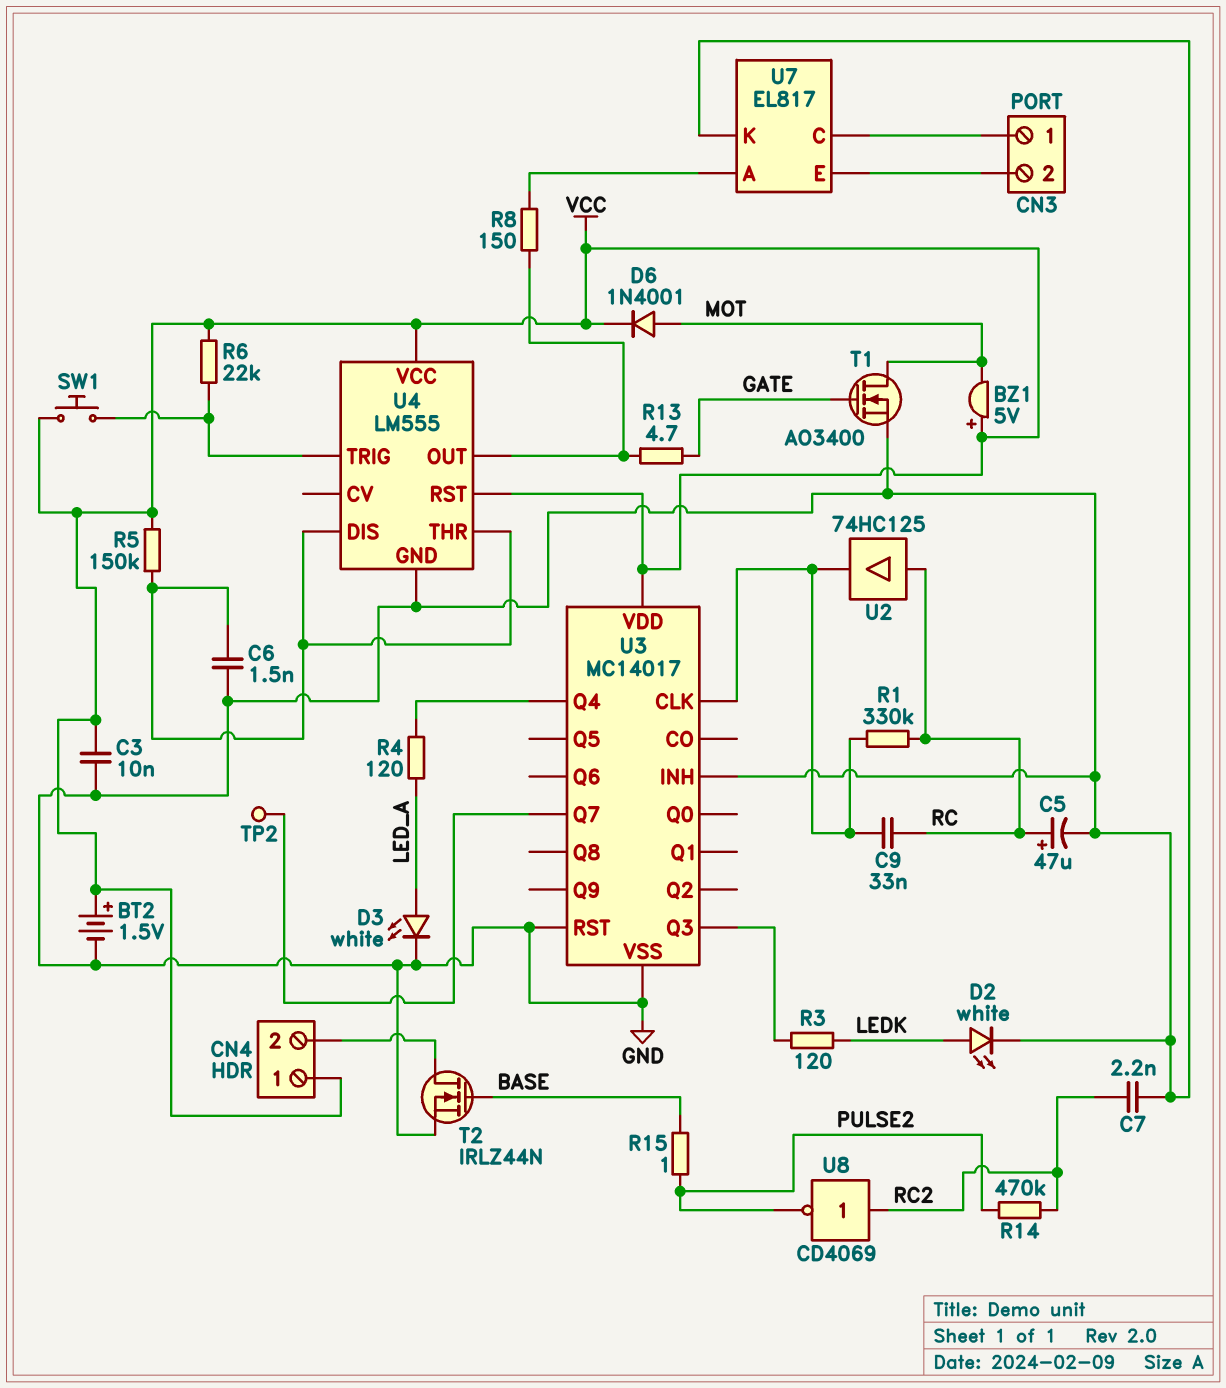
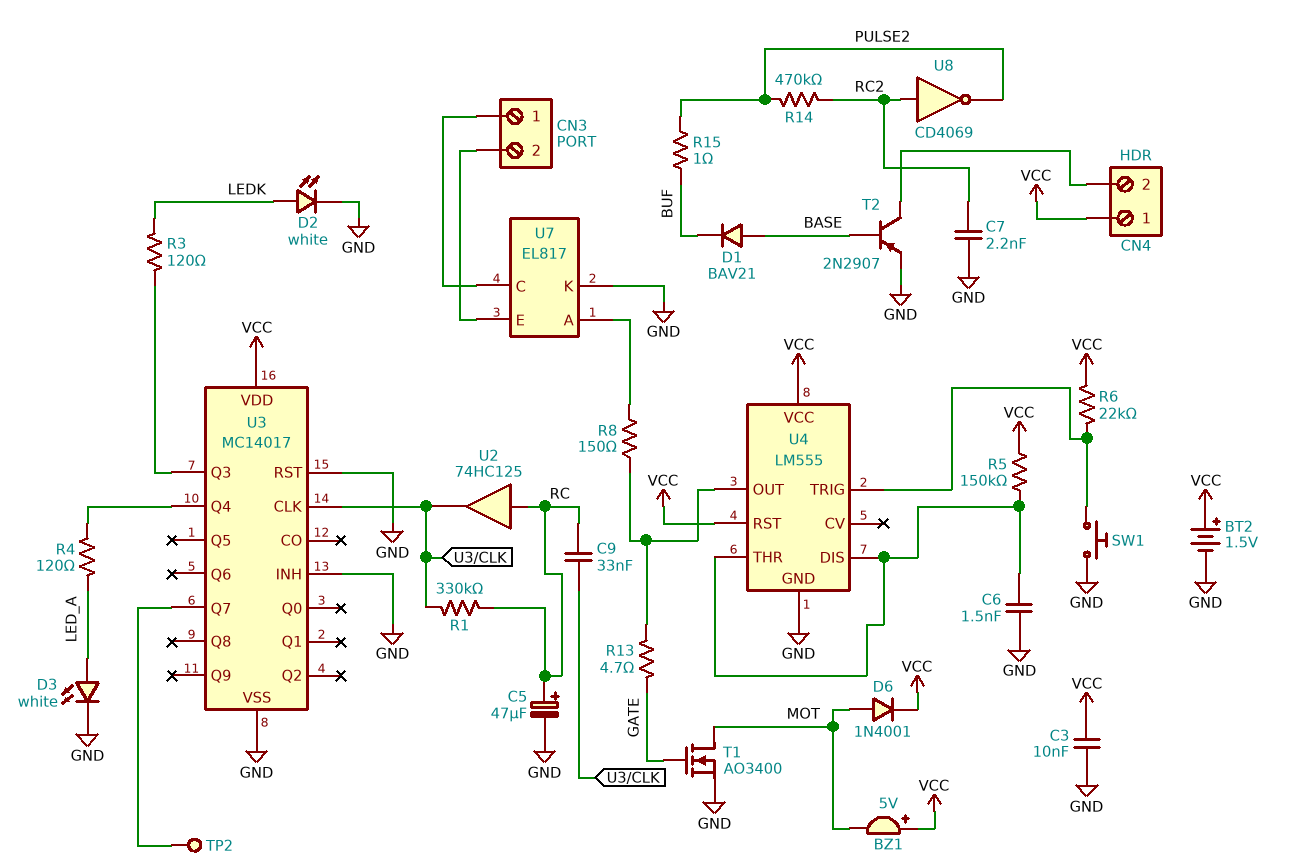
D1: none -> diode BAV21 (A BASE, K BUF)
R15: 1 (BASE, PULSE2) -> 1 (BUF, PULSE2)
SW1: button (U4/TRIG, VCC) -> button (GND, U4/TRIG)
T2: NMOS IRLZ44N (G BASE, D CN4/2, S GND) -> PNP 2N2907 (B BASE, C CN4/2, E GND)

